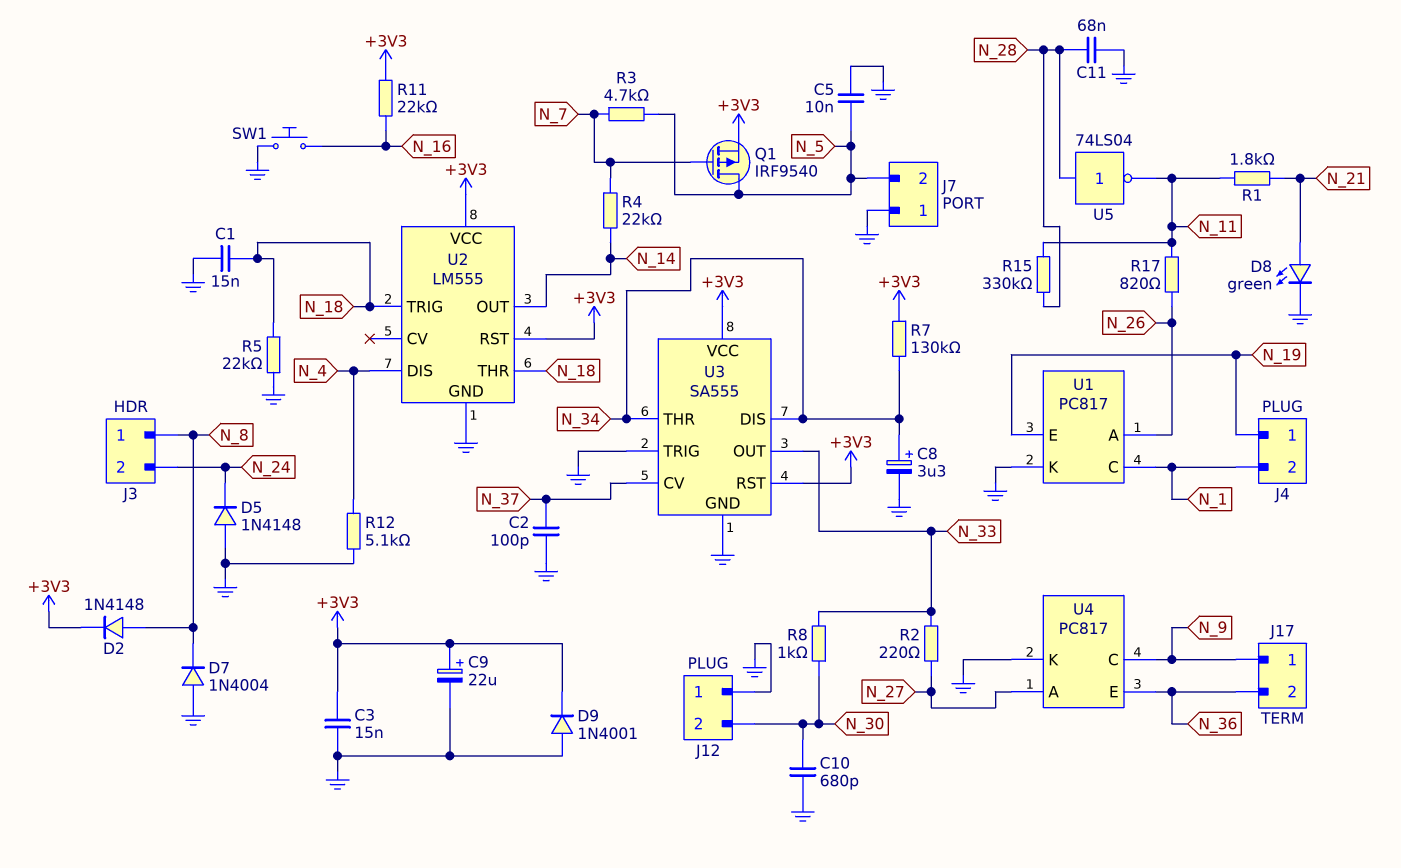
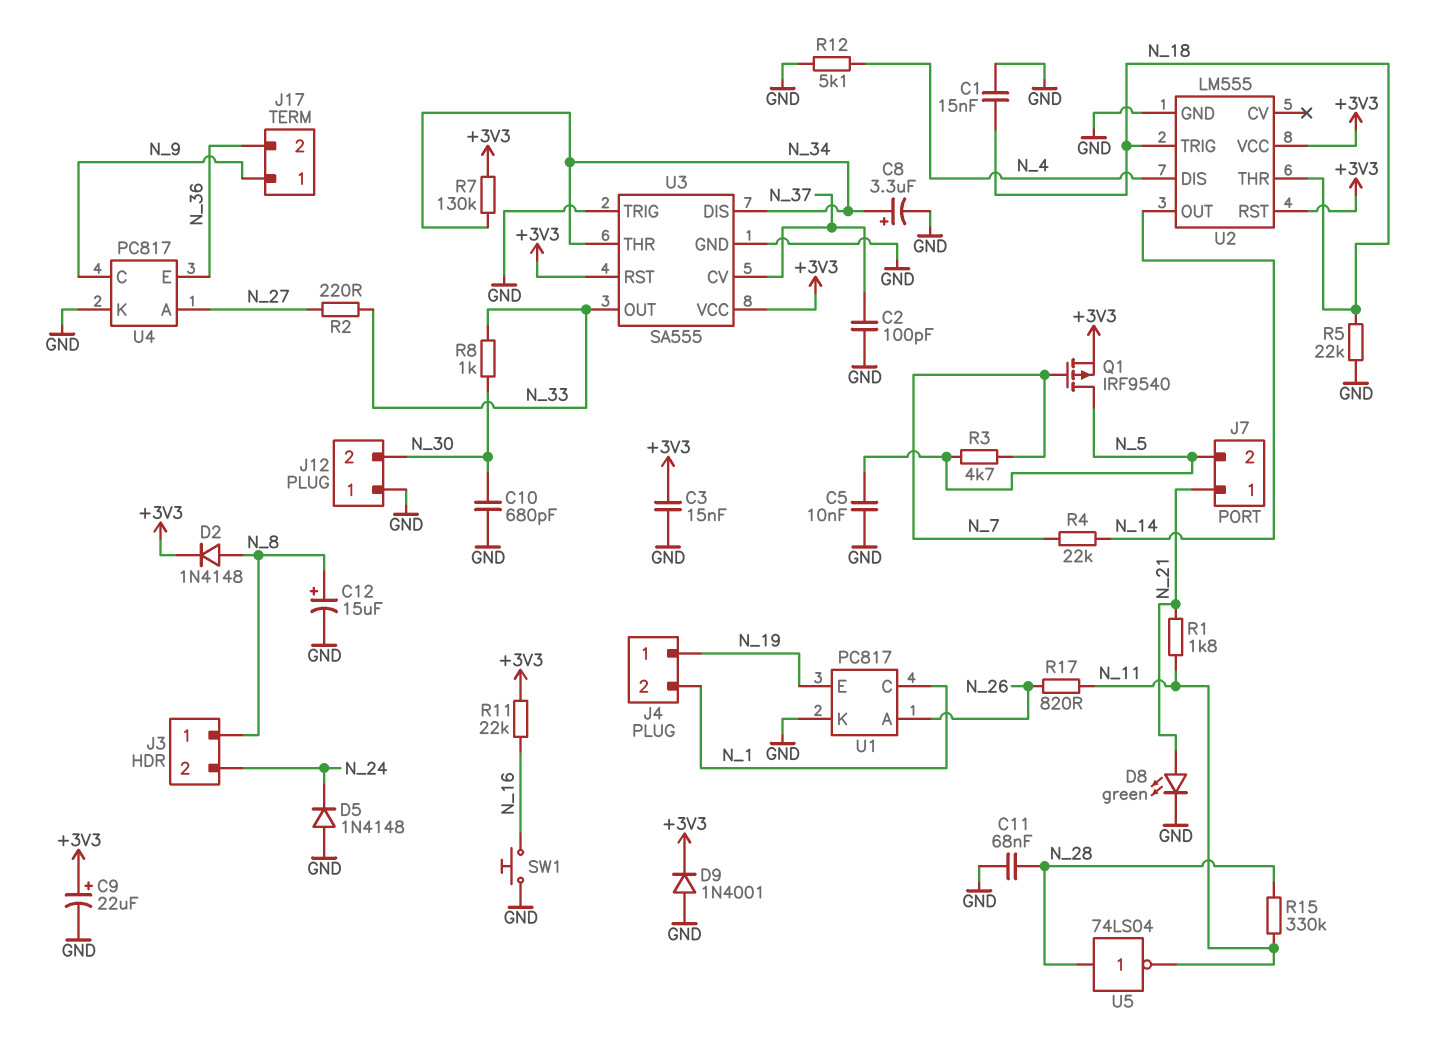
C12: none -> 15uF (plus N_8, minus GND)
D7: diode 1N4004 (A GND, K N_8) -> none
J7 pin 1: GND -> N_21

